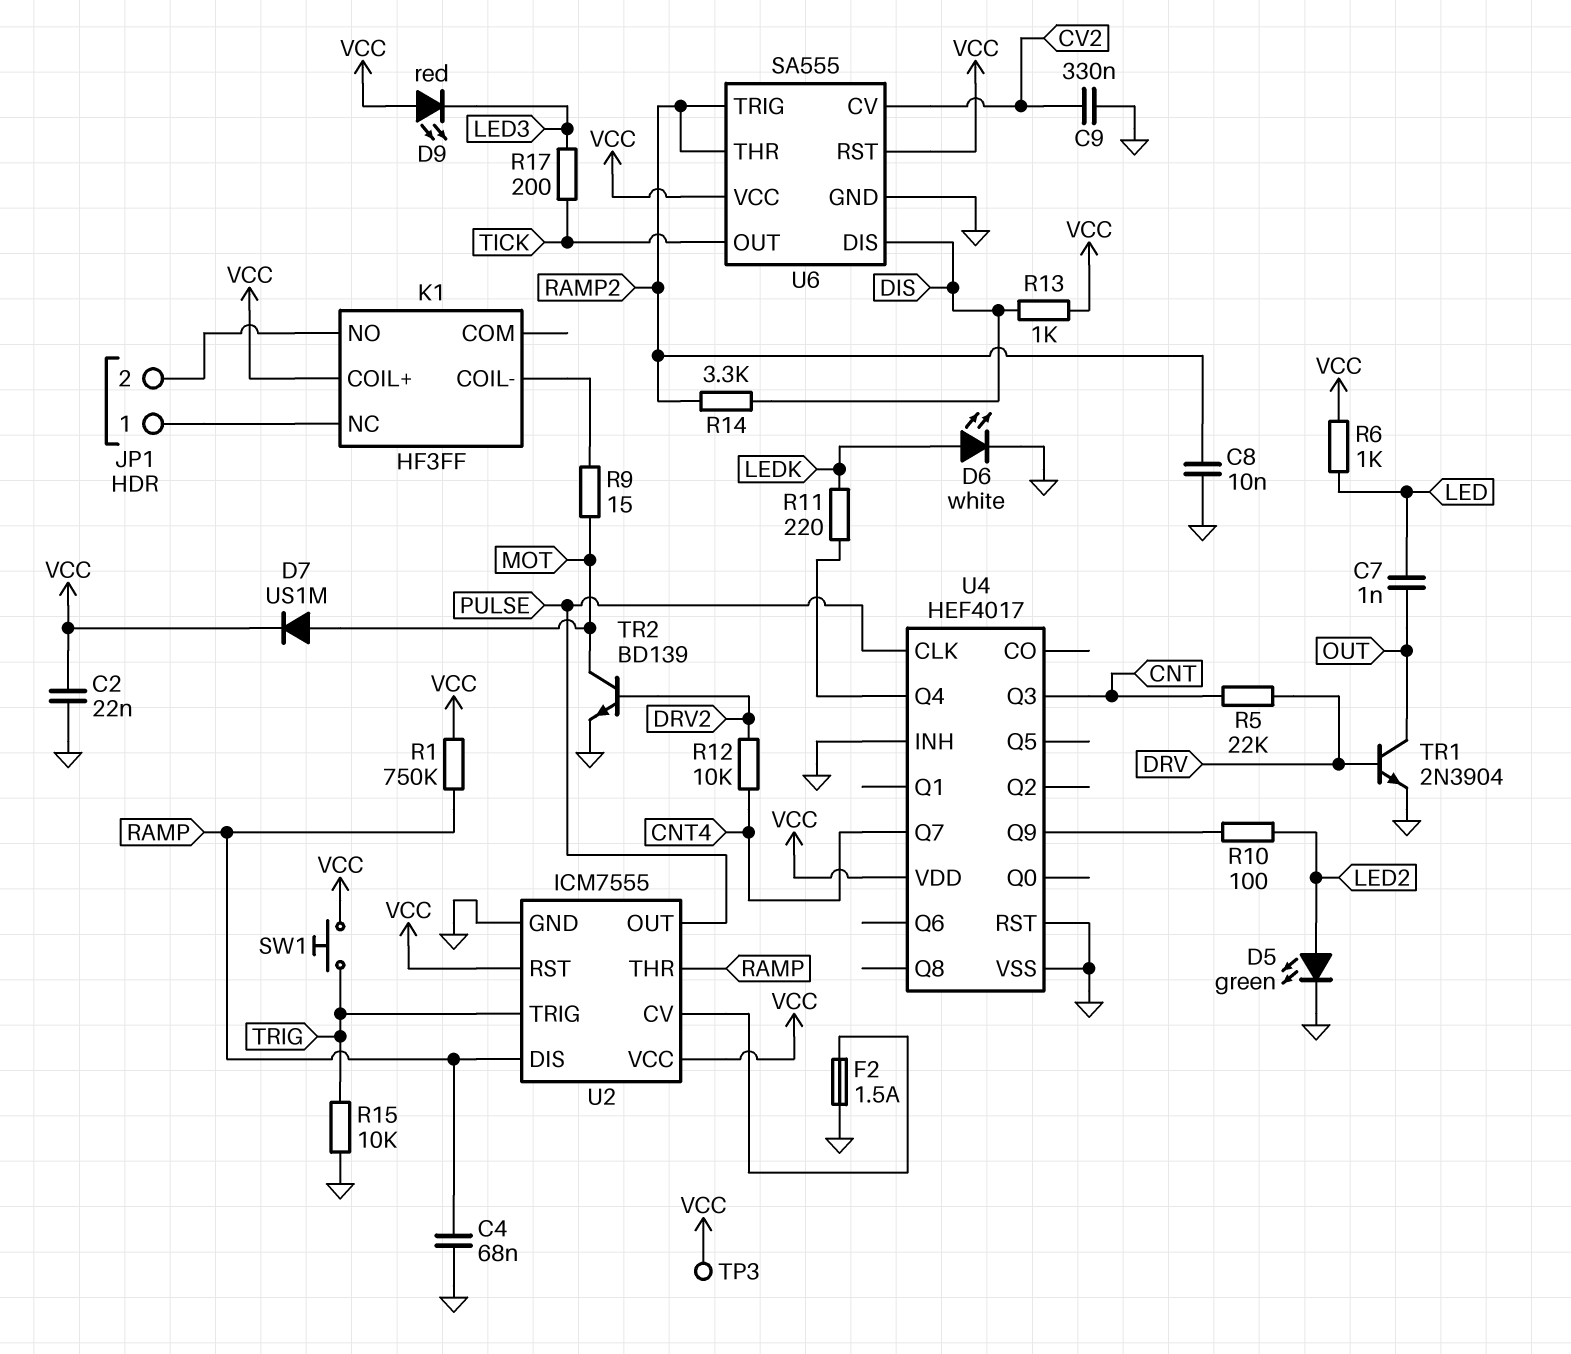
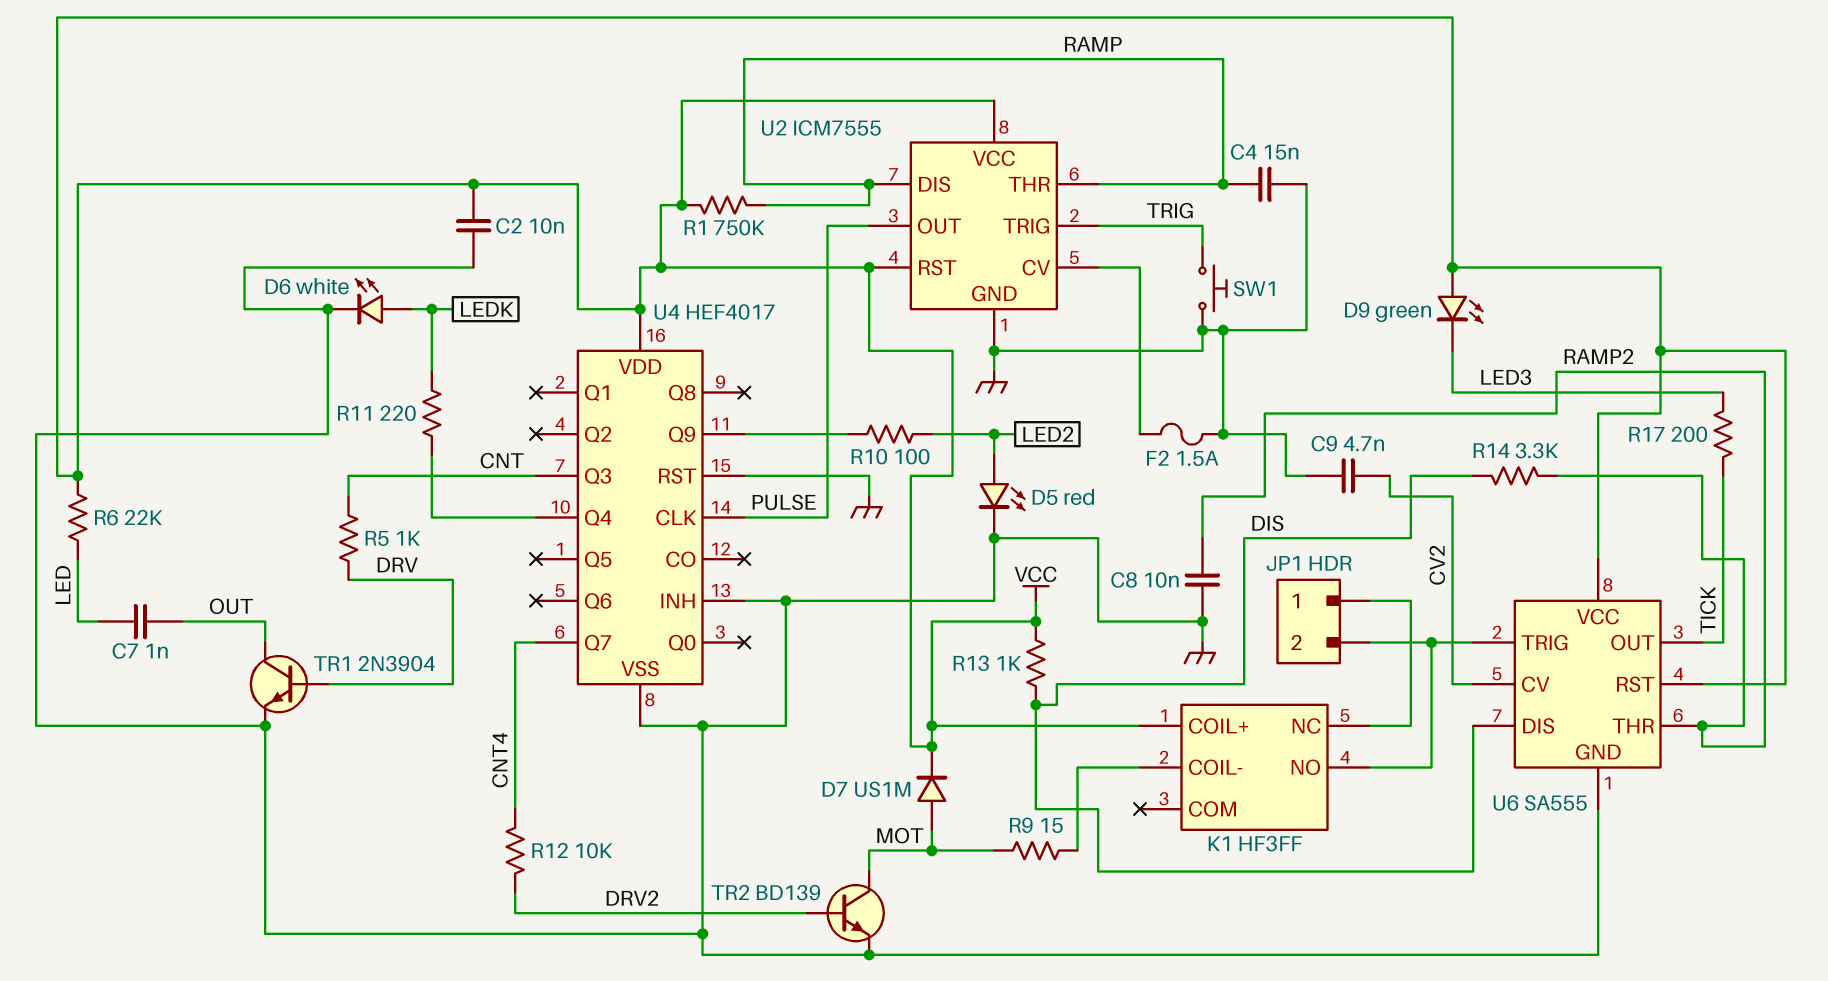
C2: 22nF (GND, VCC) -> 10nF (GND, VCC)
C4: 68nF (GND, RAMP) -> 15nF (GND, RAMP)
C9: 330nF (CV2, GND) -> 4.7nF (CV2, GND)
D5: LED green (A LED2, K GND) -> LED red (A LED2, K GND)
D9: LED red (A VCC, K LED3) -> LED green (A VCC, K LED3)
R5: 22k (CNT, DRV) -> 1k (CNT, DRV)
R6: 1k (LED, VCC) -> 22k (LED, VCC)
R15: 10k (GND, TRIG) -> none
SW1: button (TRIG, VCC) -> button (GND, TRIG)
TP3: test point (VCC) -> none
U6 pin TRIG: RAMP2 -> JP1/2

